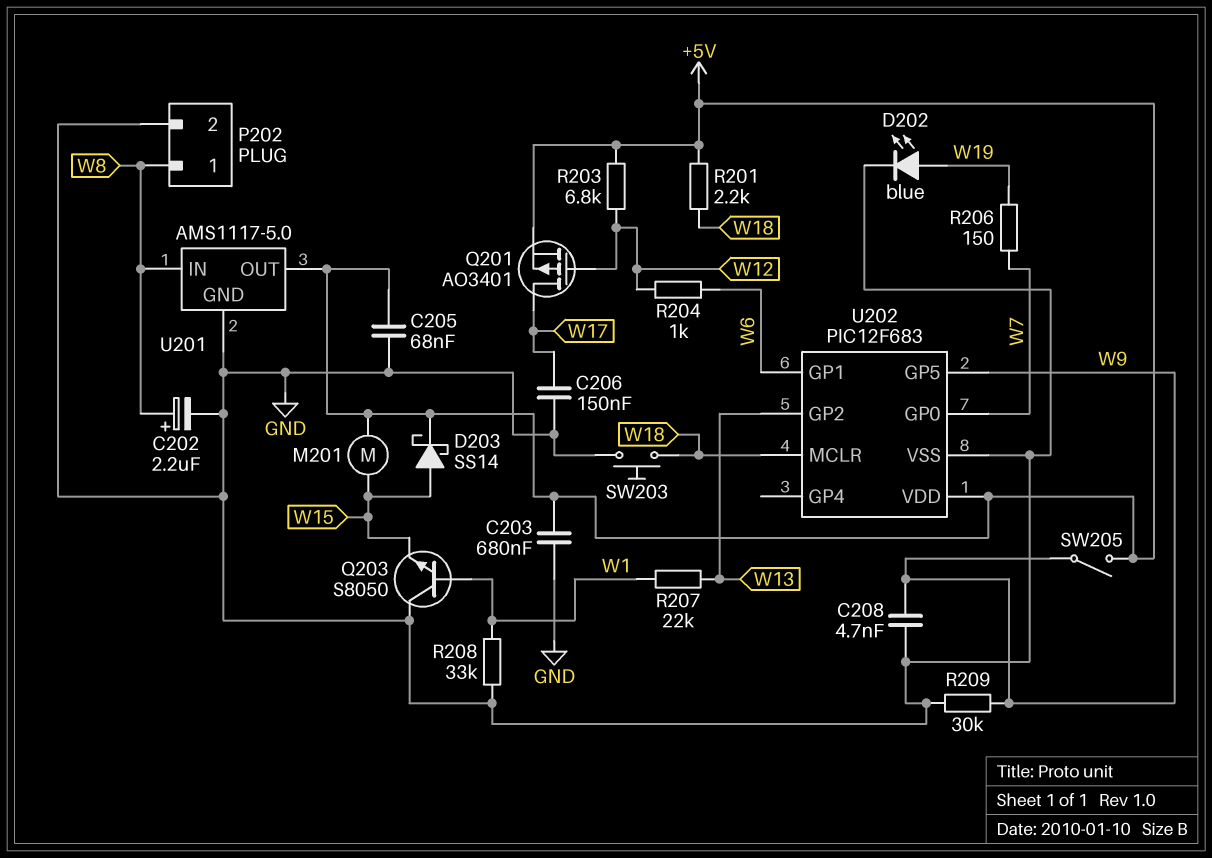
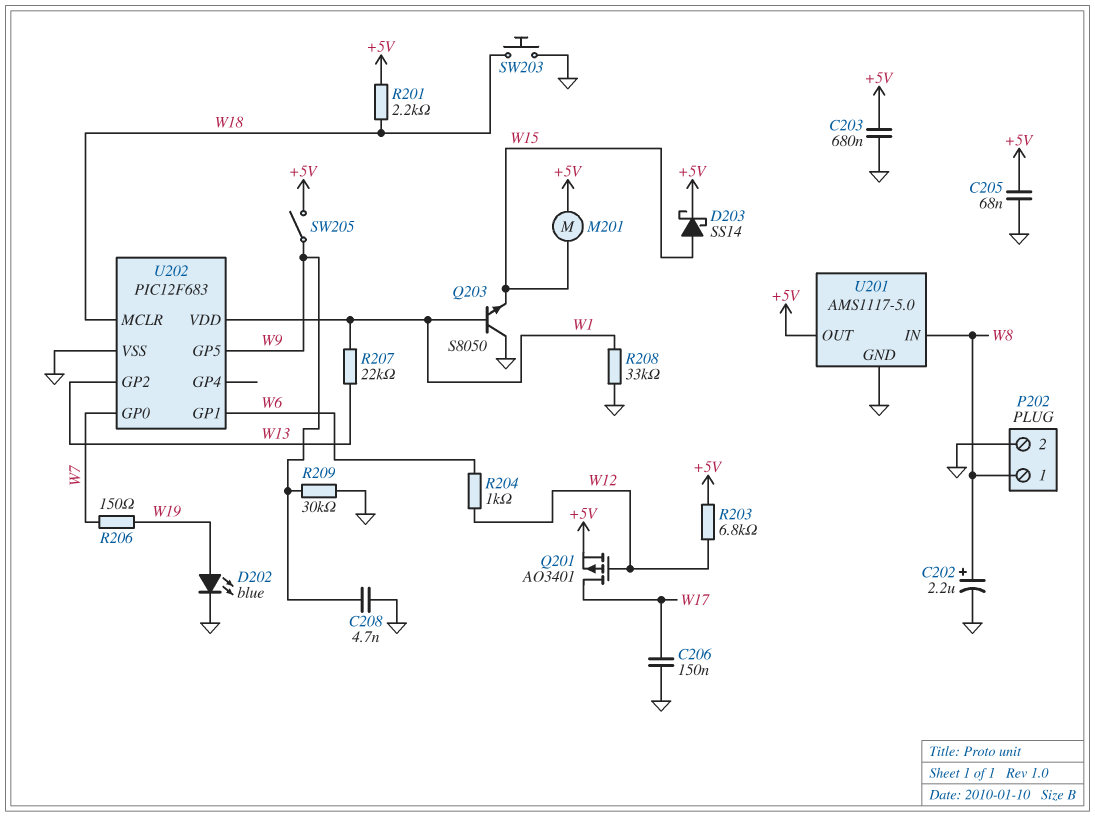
U202 pin VDD: +5V -> W1

